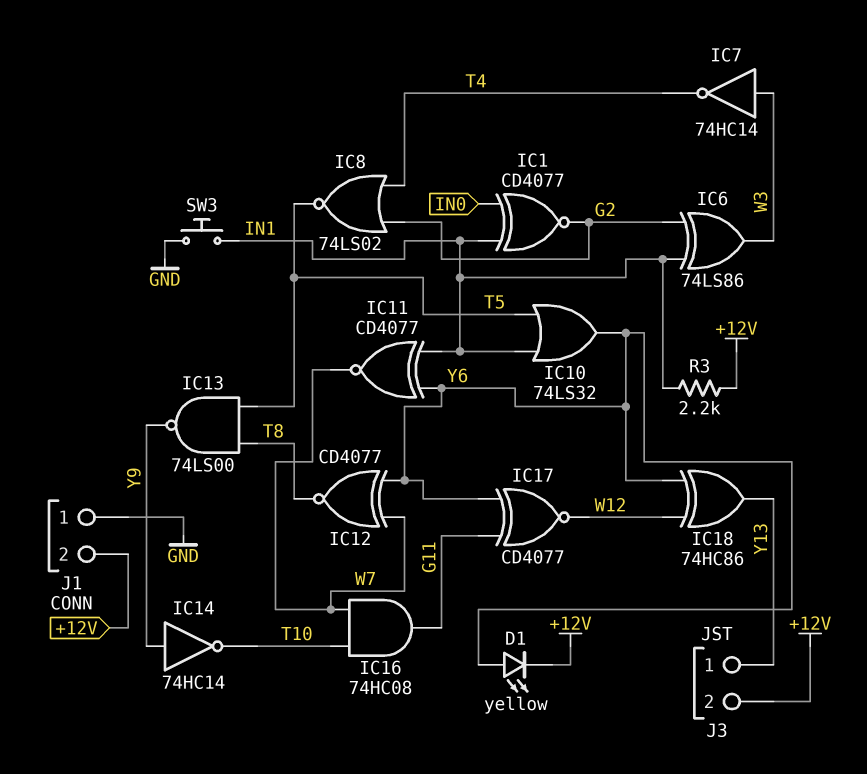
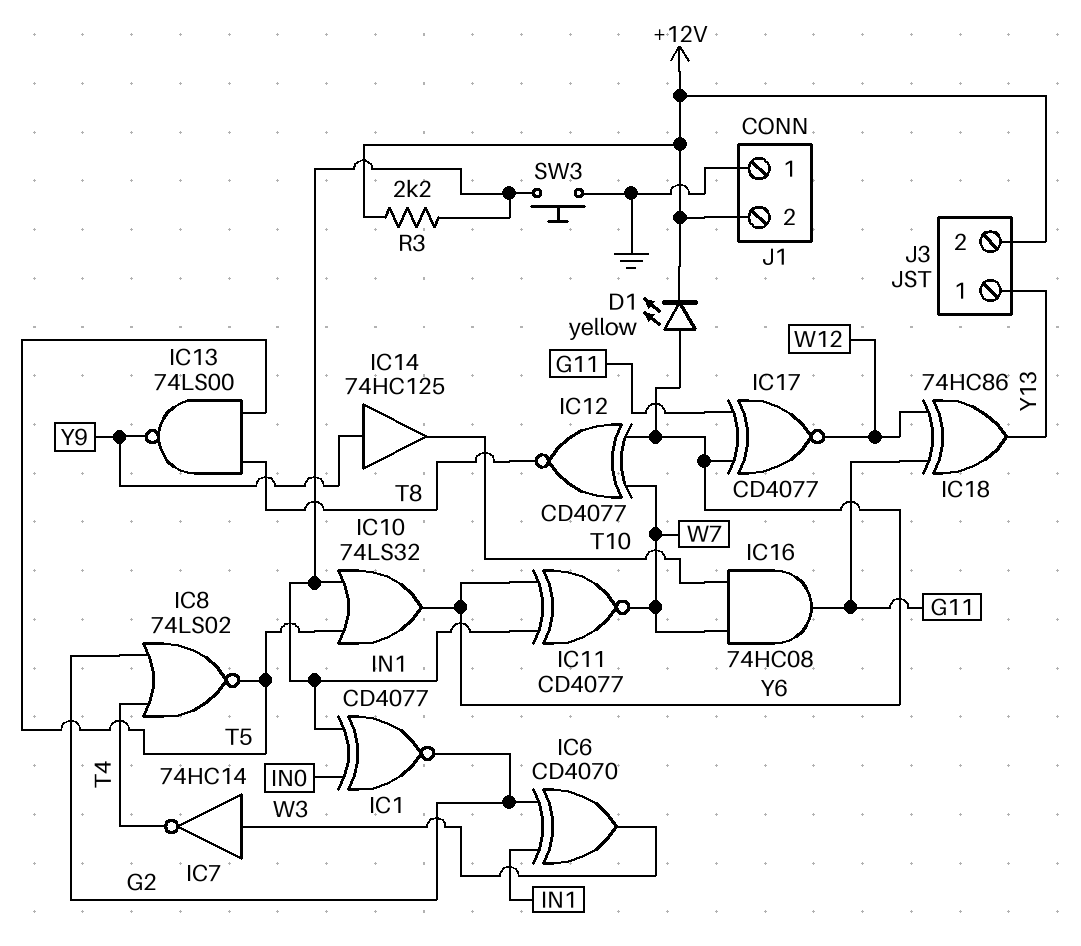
IC6: XOR 74LS86 (in G2, in IN1, out W3) -> XOR CD4070 (in G2, in IN1, out W3)
IC14: NOT 74HC14 (in Y9, out T10) -> buffer 74HC125 (in Y9, out T10)
IC18: XOR 74HC86 (in W12, in Y6, out Y13) -> XOR 74HC86 (in G11, in W12, out Y13)

